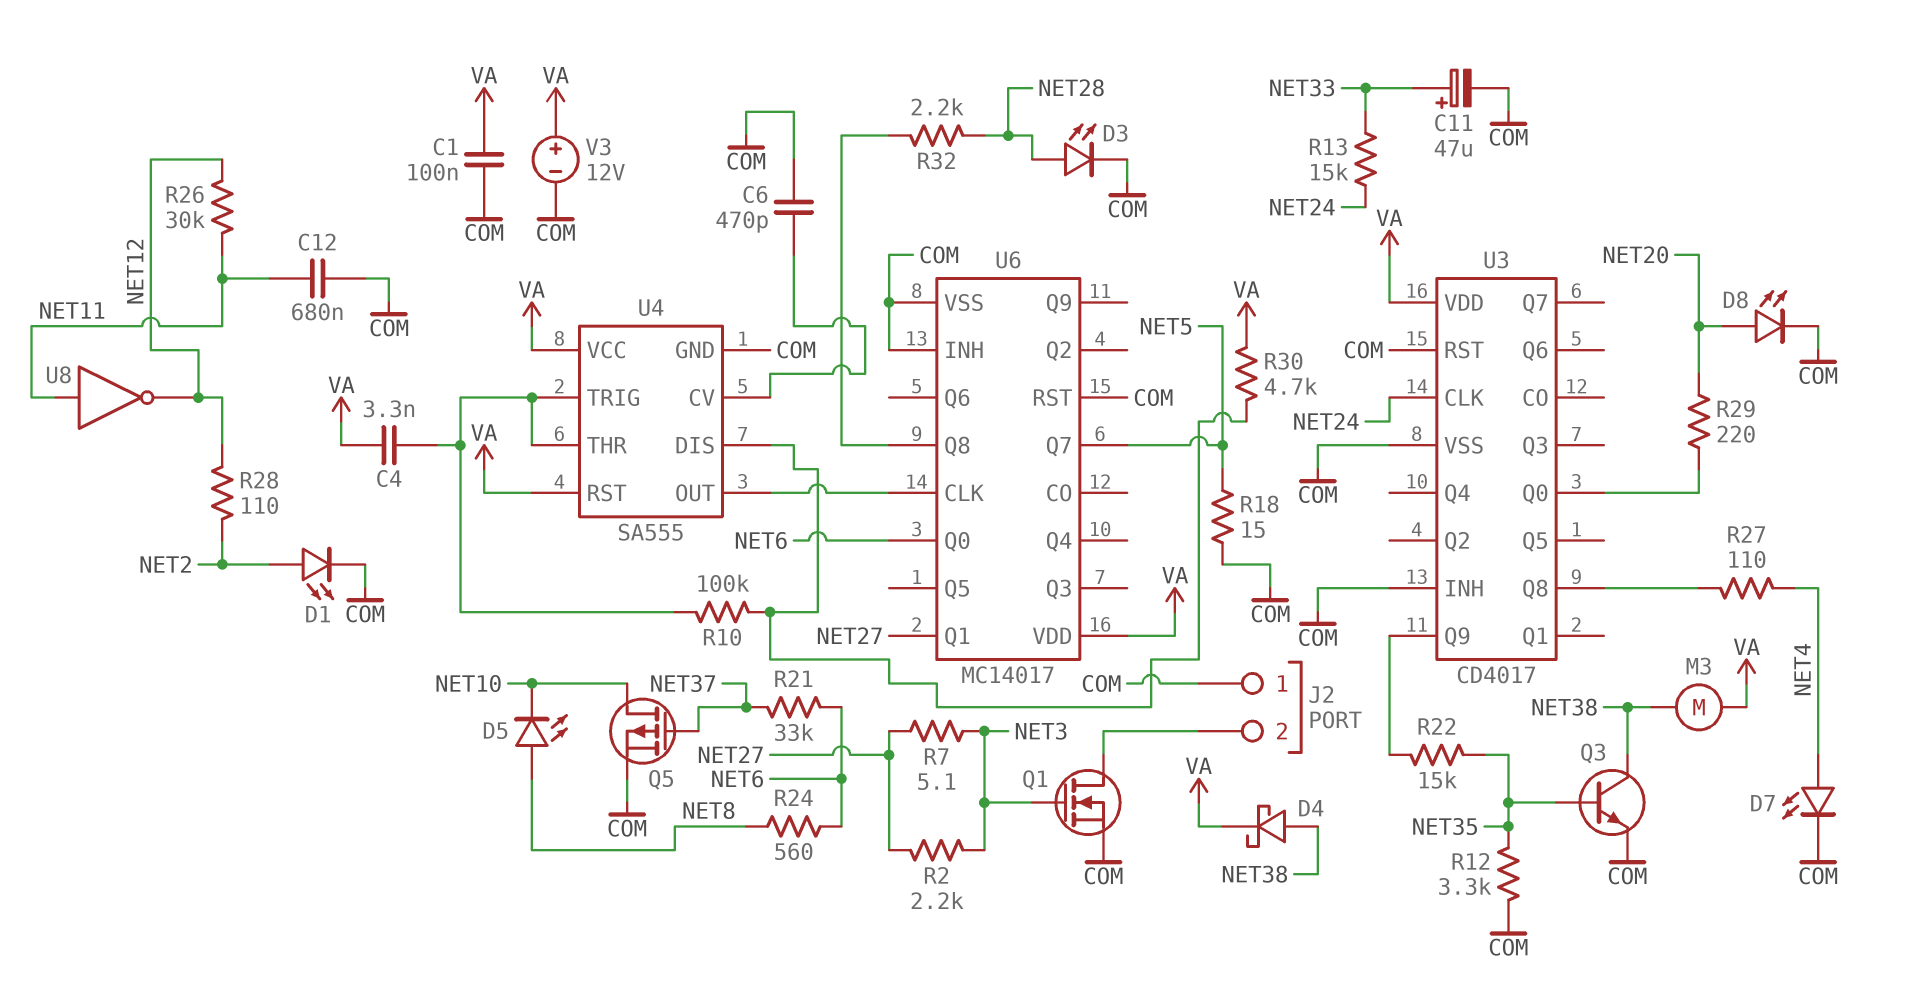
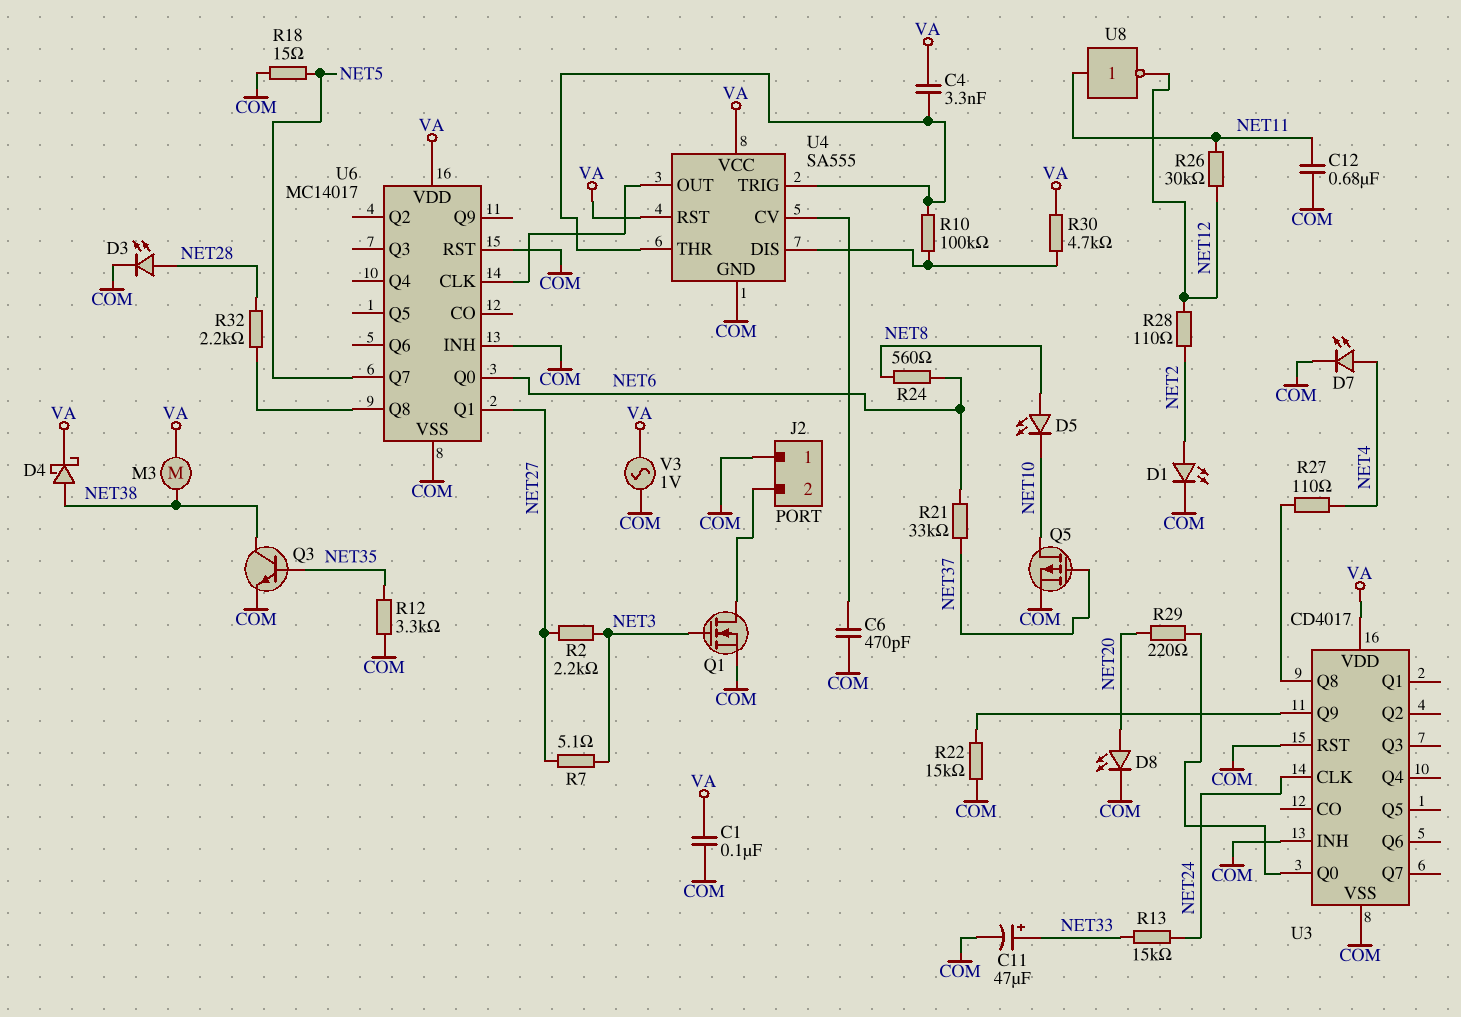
R22: 15k (NET35, U3/Q9) -> 15k (COM, U3/Q9)
V3: 12V (plus VA, minus COM) -> AC 1V (COM, VA)

